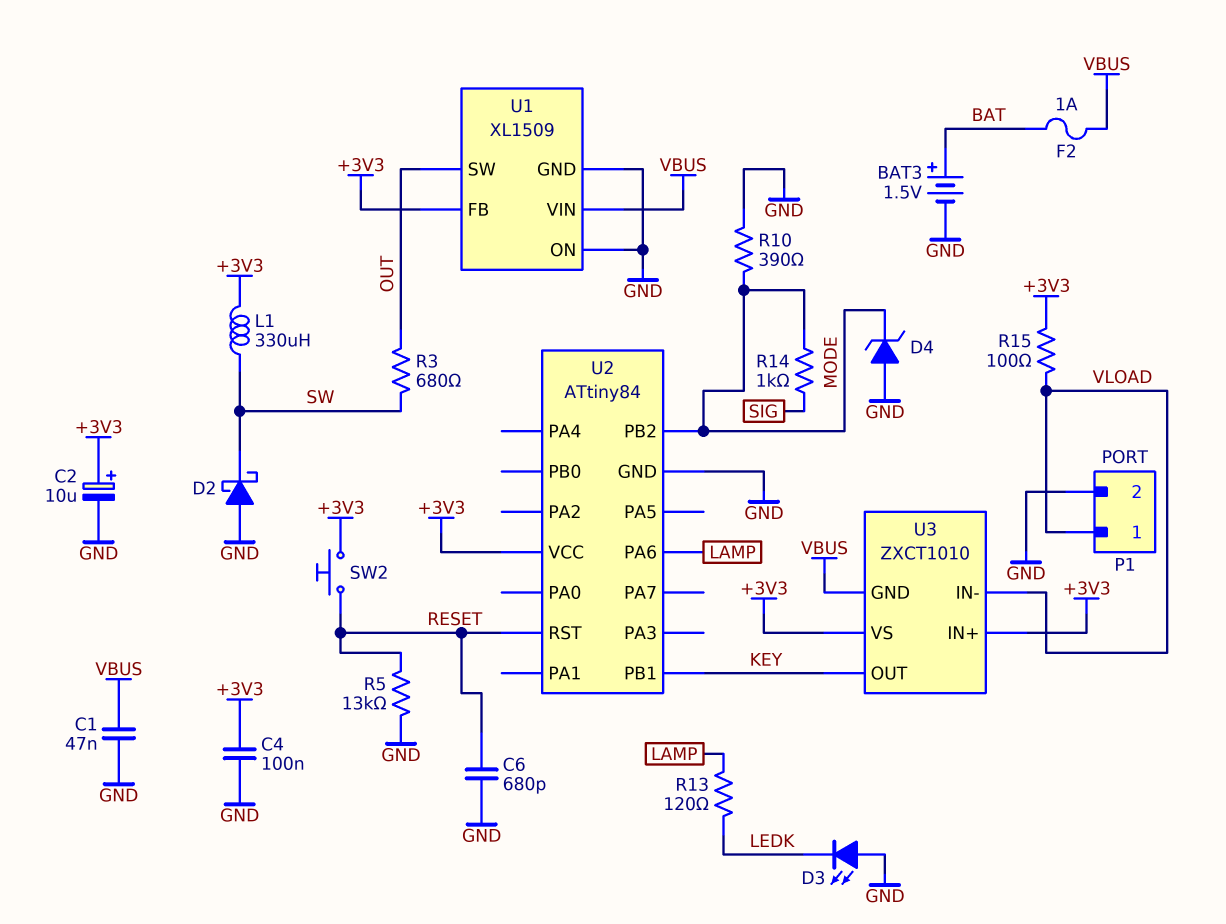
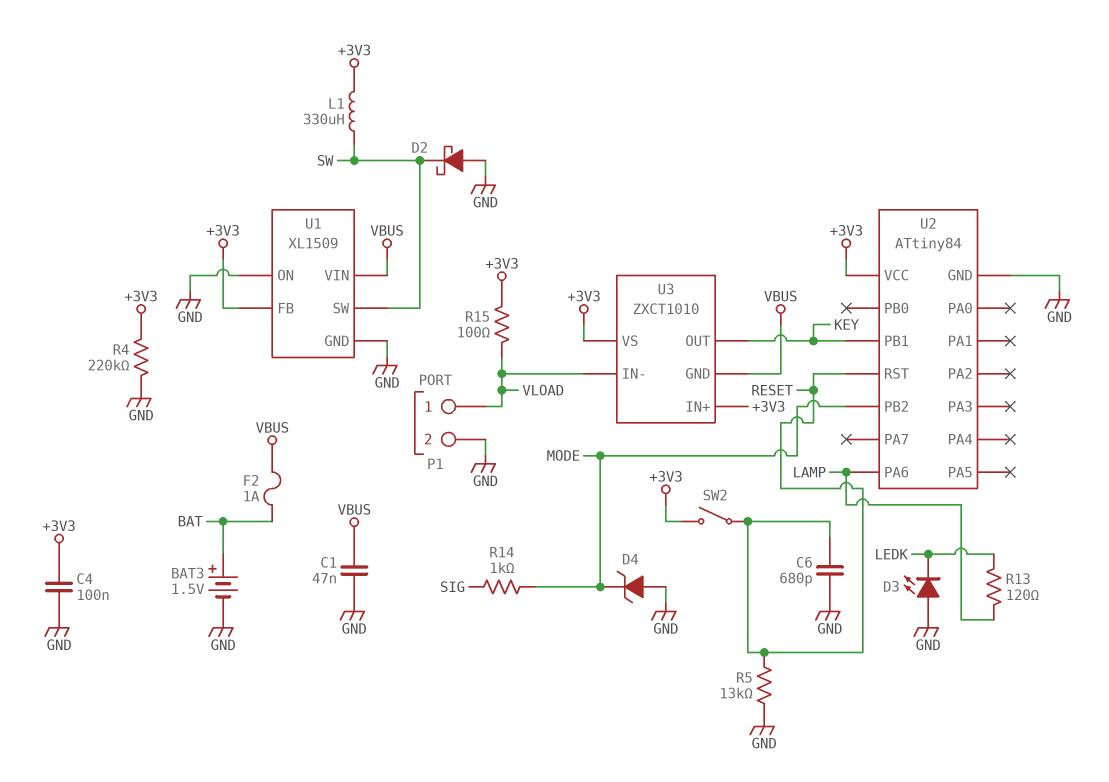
C2: 10uF (plus +3V3, minus GND) -> none
R3: 680 (OUT, SW) -> none
R4: none -> 220k (+3V3, GND)
R10: 390 (GND, MODE) -> none
SW2: button (+3V3, RESET) -> switch (+3V3, RESET)
U1 pin SW: OUT -> SW

